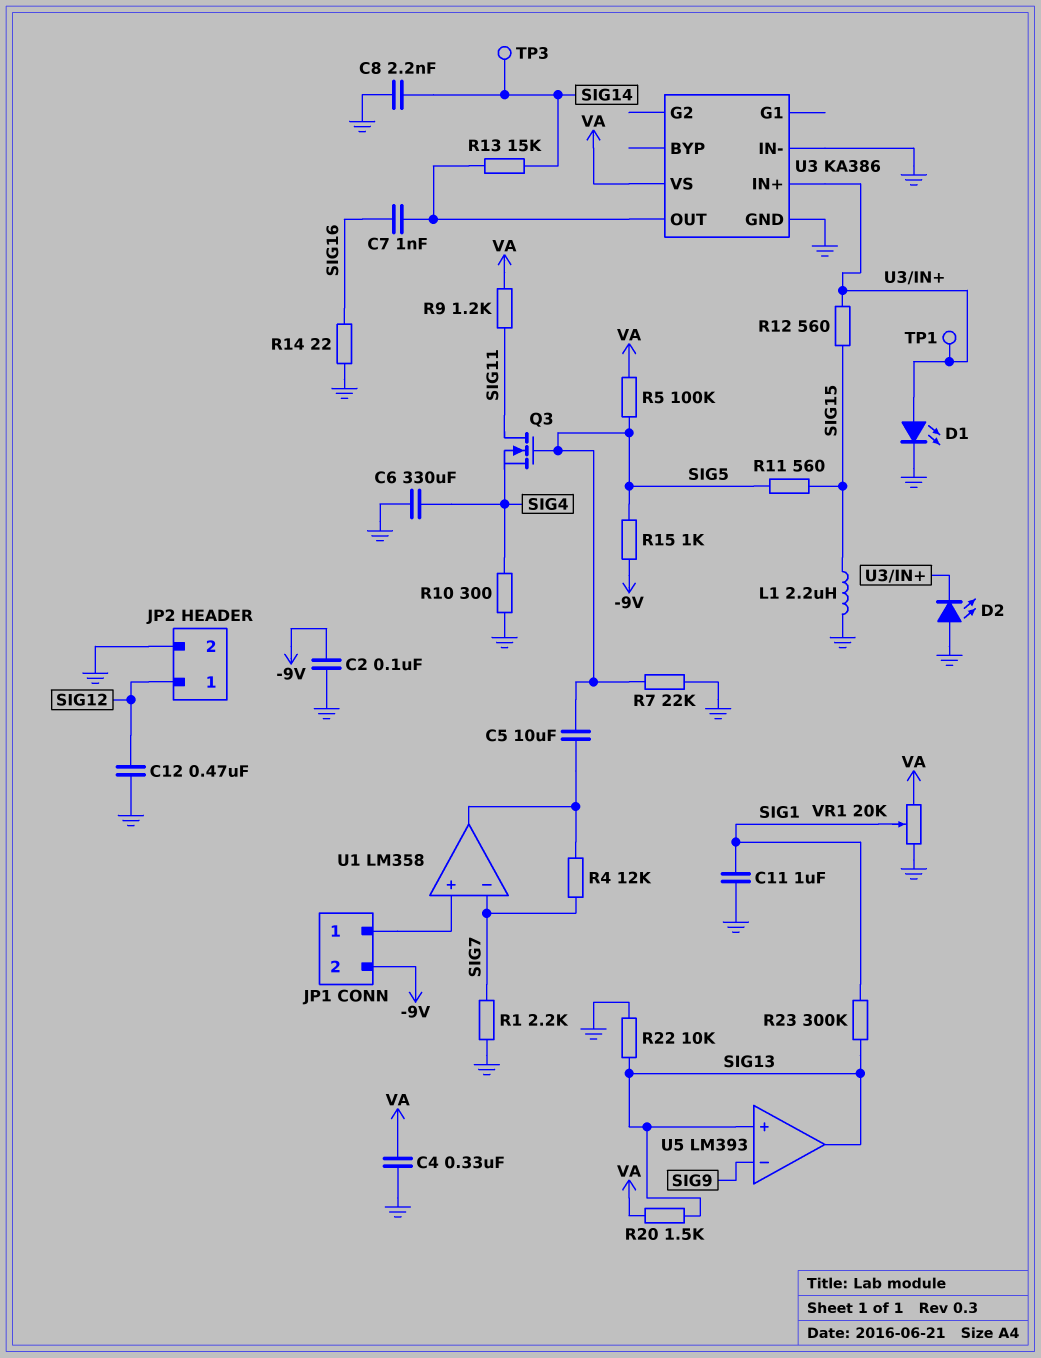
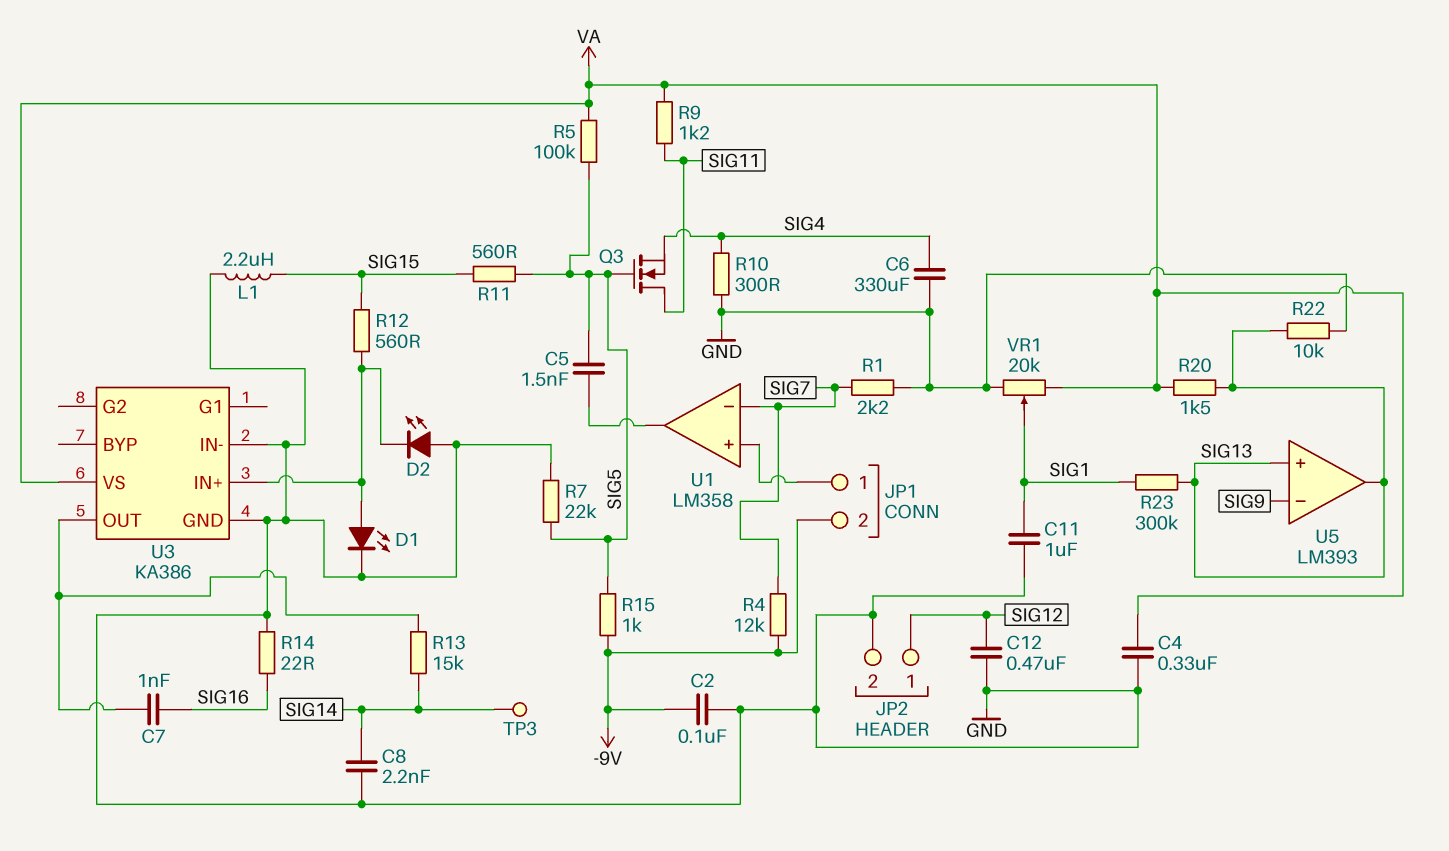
C5: 10uF (SIG5, U1/out) -> 1.5nF (SIG5, U1/out)
R4: 12k (SIG7, U1/out) -> 12k (-9V, SIG7)
TP1: test point (U3/IN+) -> none

